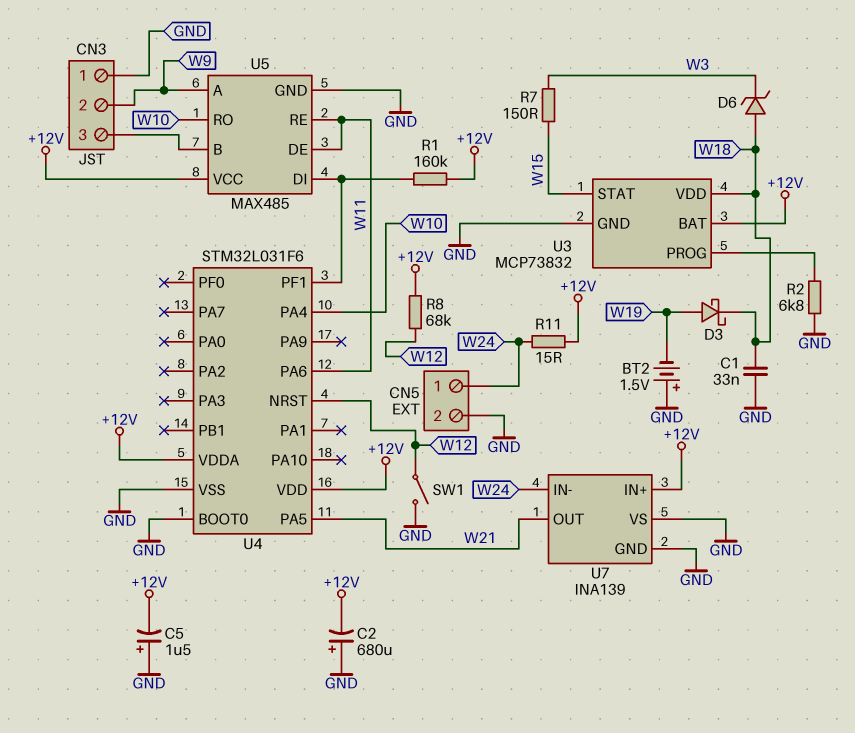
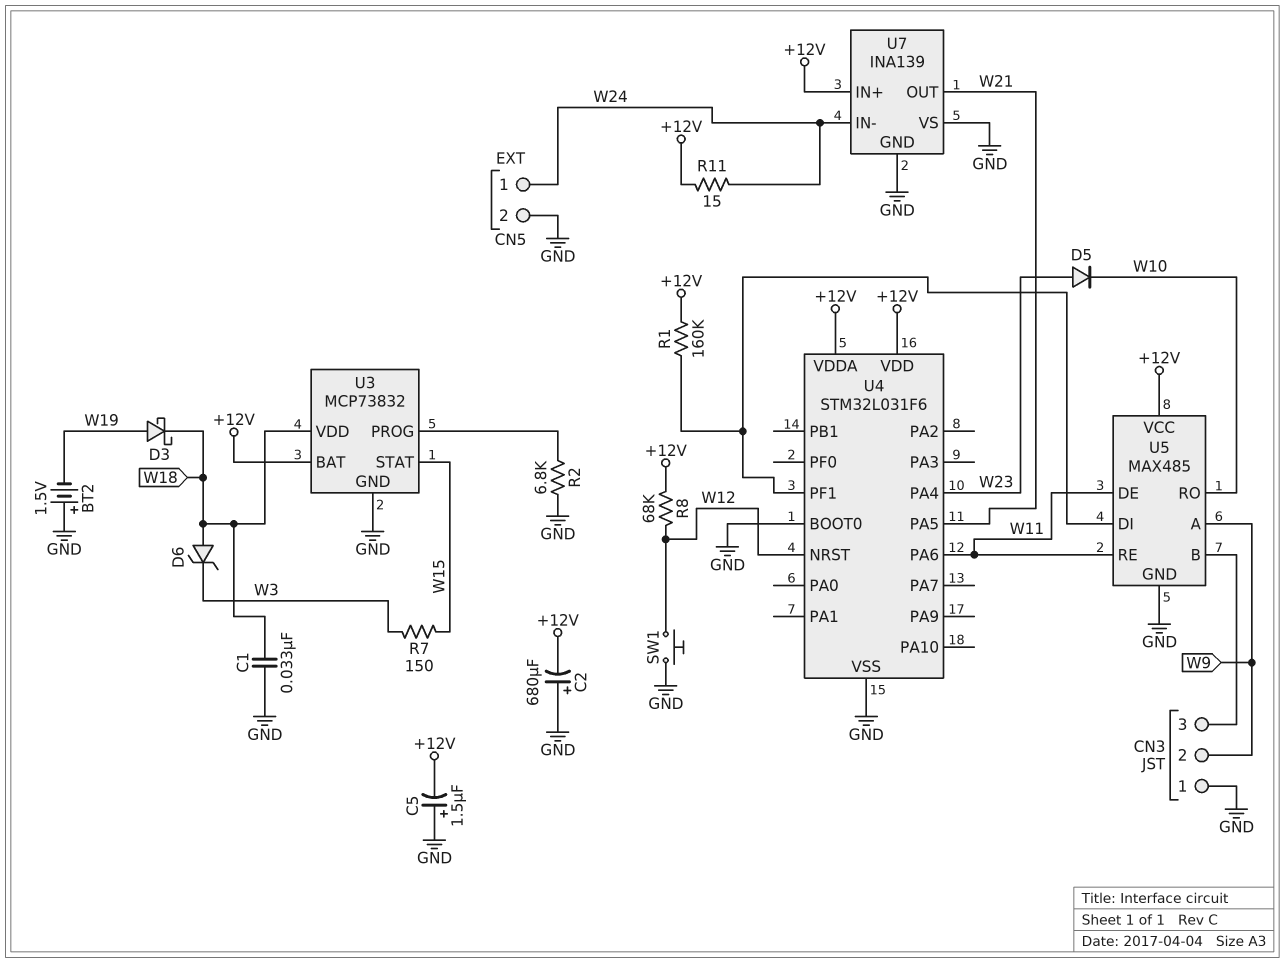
D5: none -> diode (A W23, K W10)
SW1: switch (GND, W12) -> button (GND, W12)
U4 pin PA4: W10 -> W23

